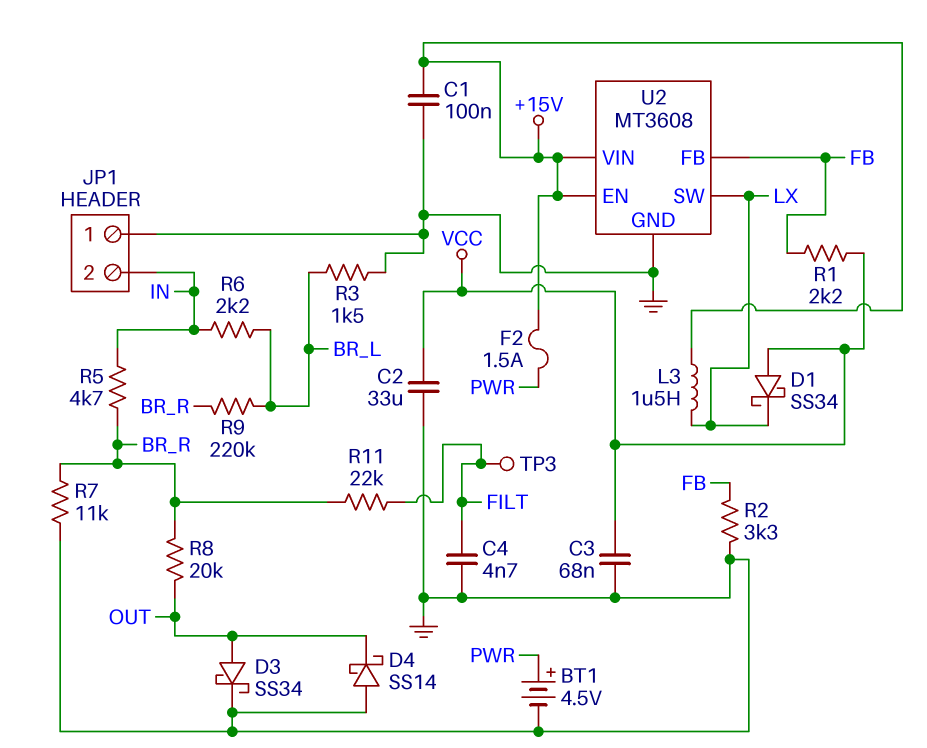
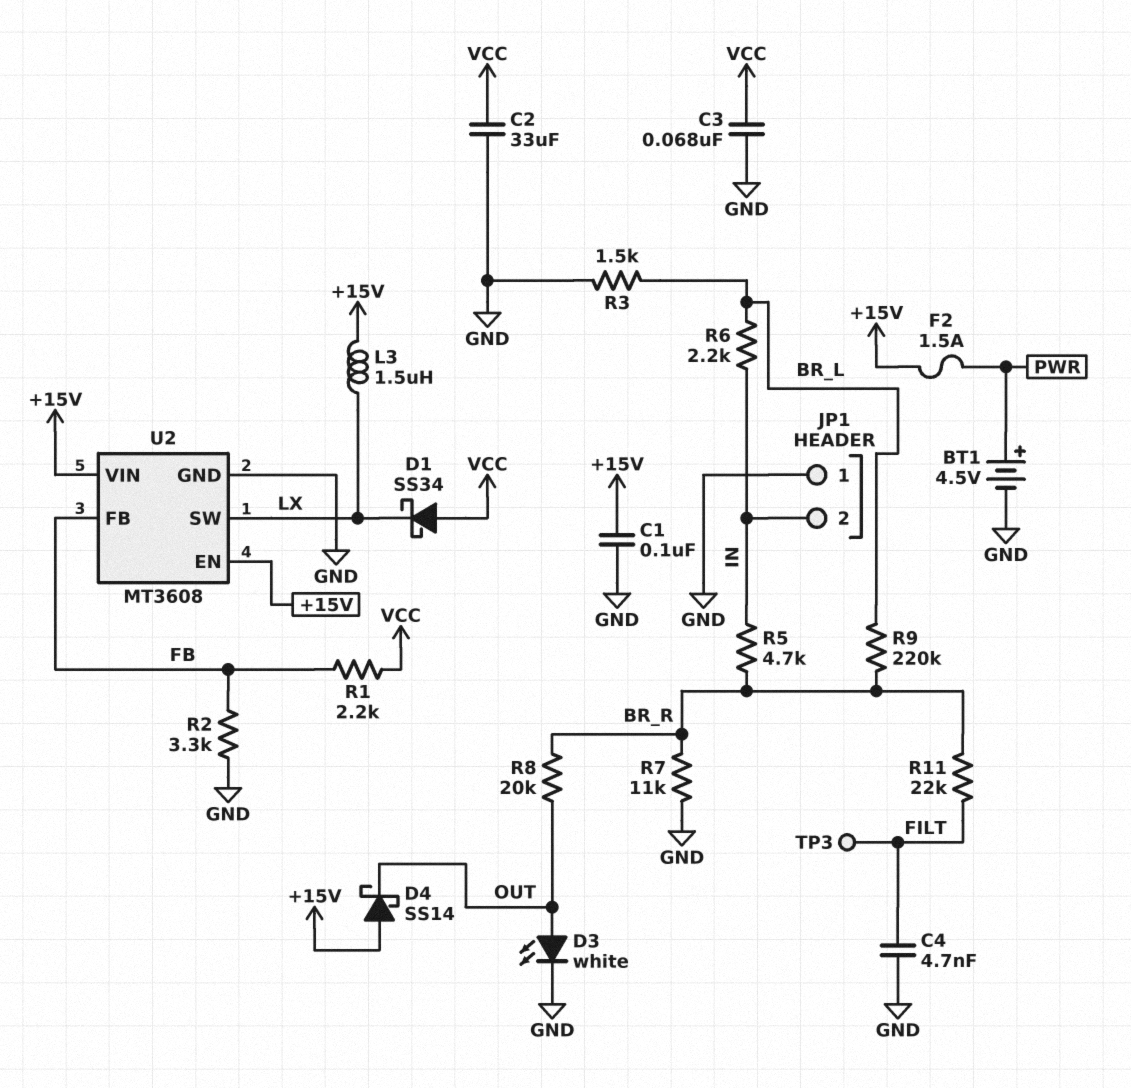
D3: schottky SS34 (A OUT, K GND) -> LED white (A OUT, K GND)
D4: schottky SS14 (A GND, K OUT) -> schottky SS14 (A +15V, K OUT)

